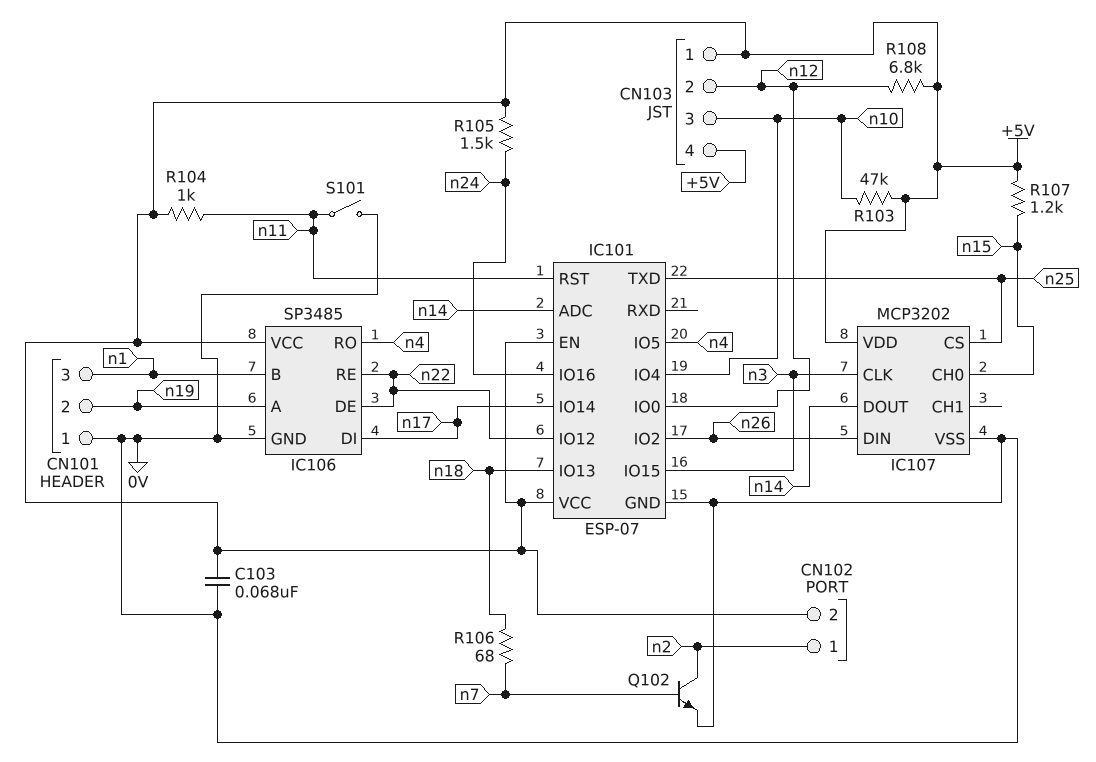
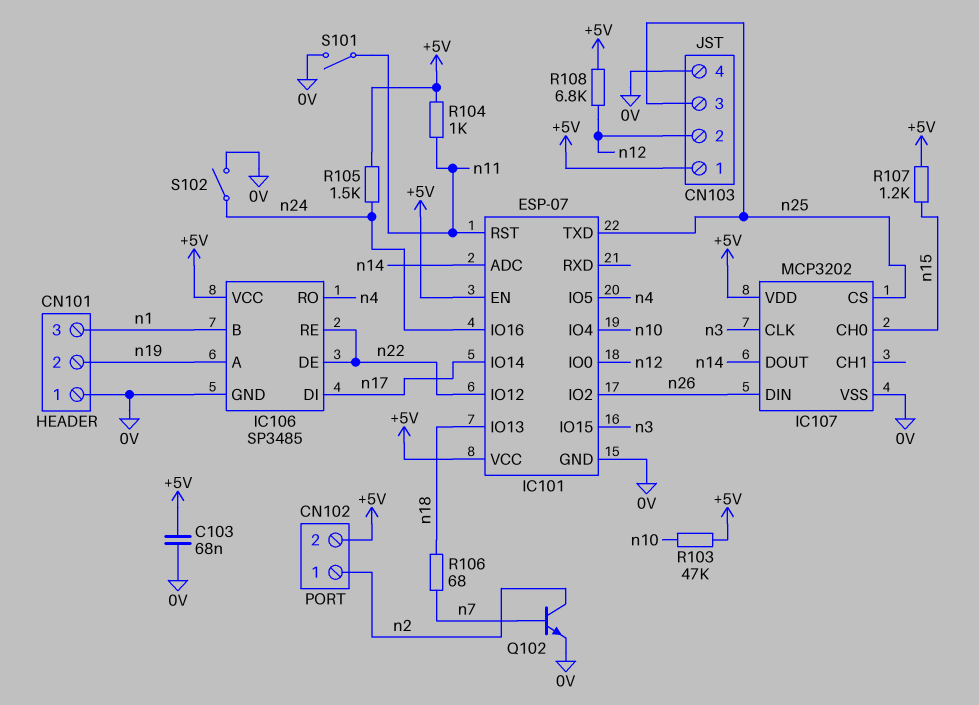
CN103 pin 3: n10 -> n25
CN103 pin 4: +5V -> 0V
S102: none -> switch (0V, n24)

